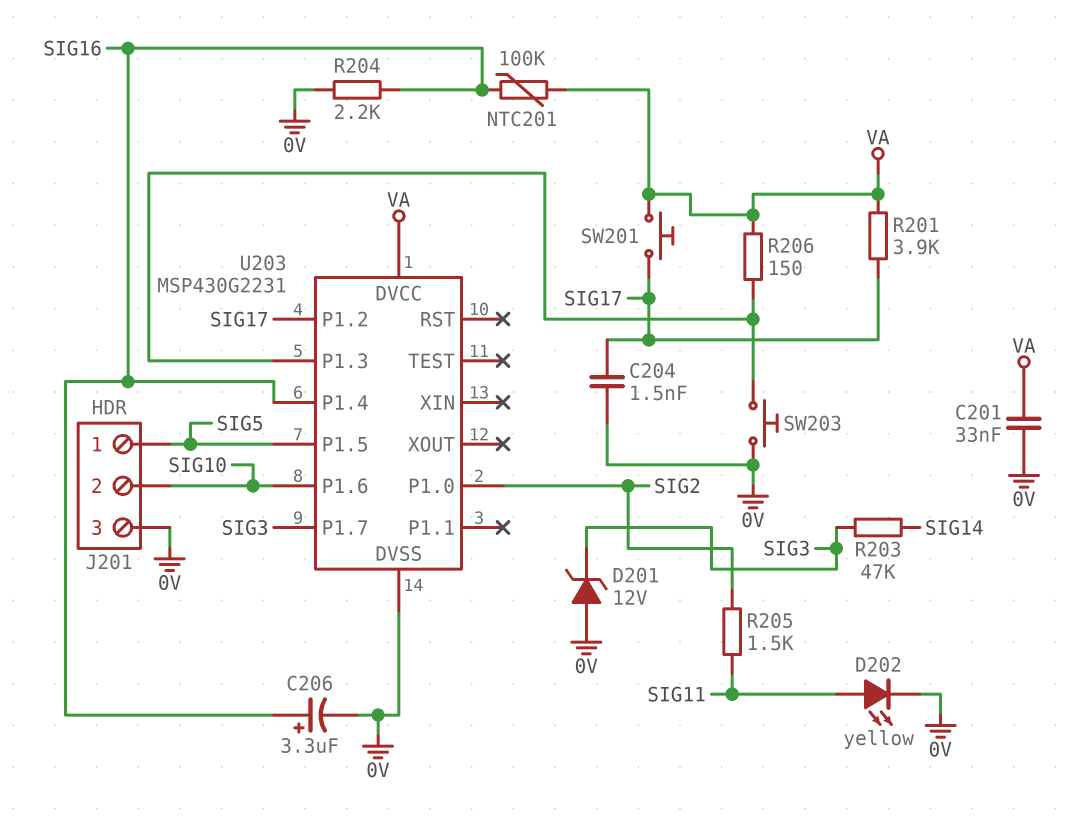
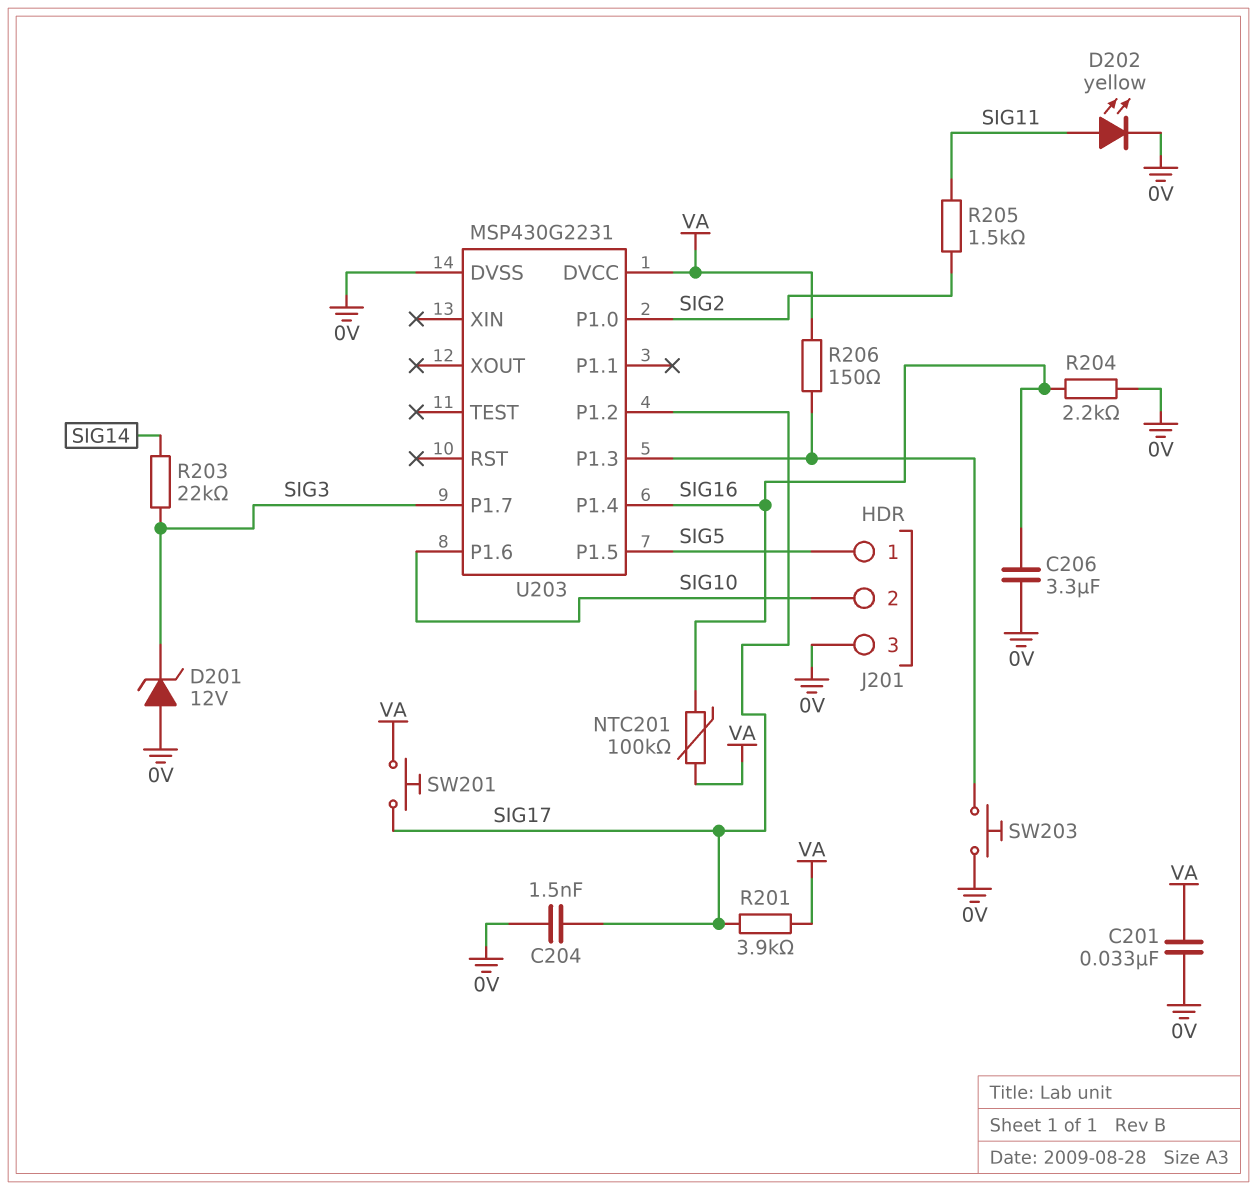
C206: 3.3uF (plus SIG16, minus 0V) -> 3.3uF (0V, SIG16)
R203: 47k (SIG3, SIG14) -> 22k (SIG3, SIG14)

